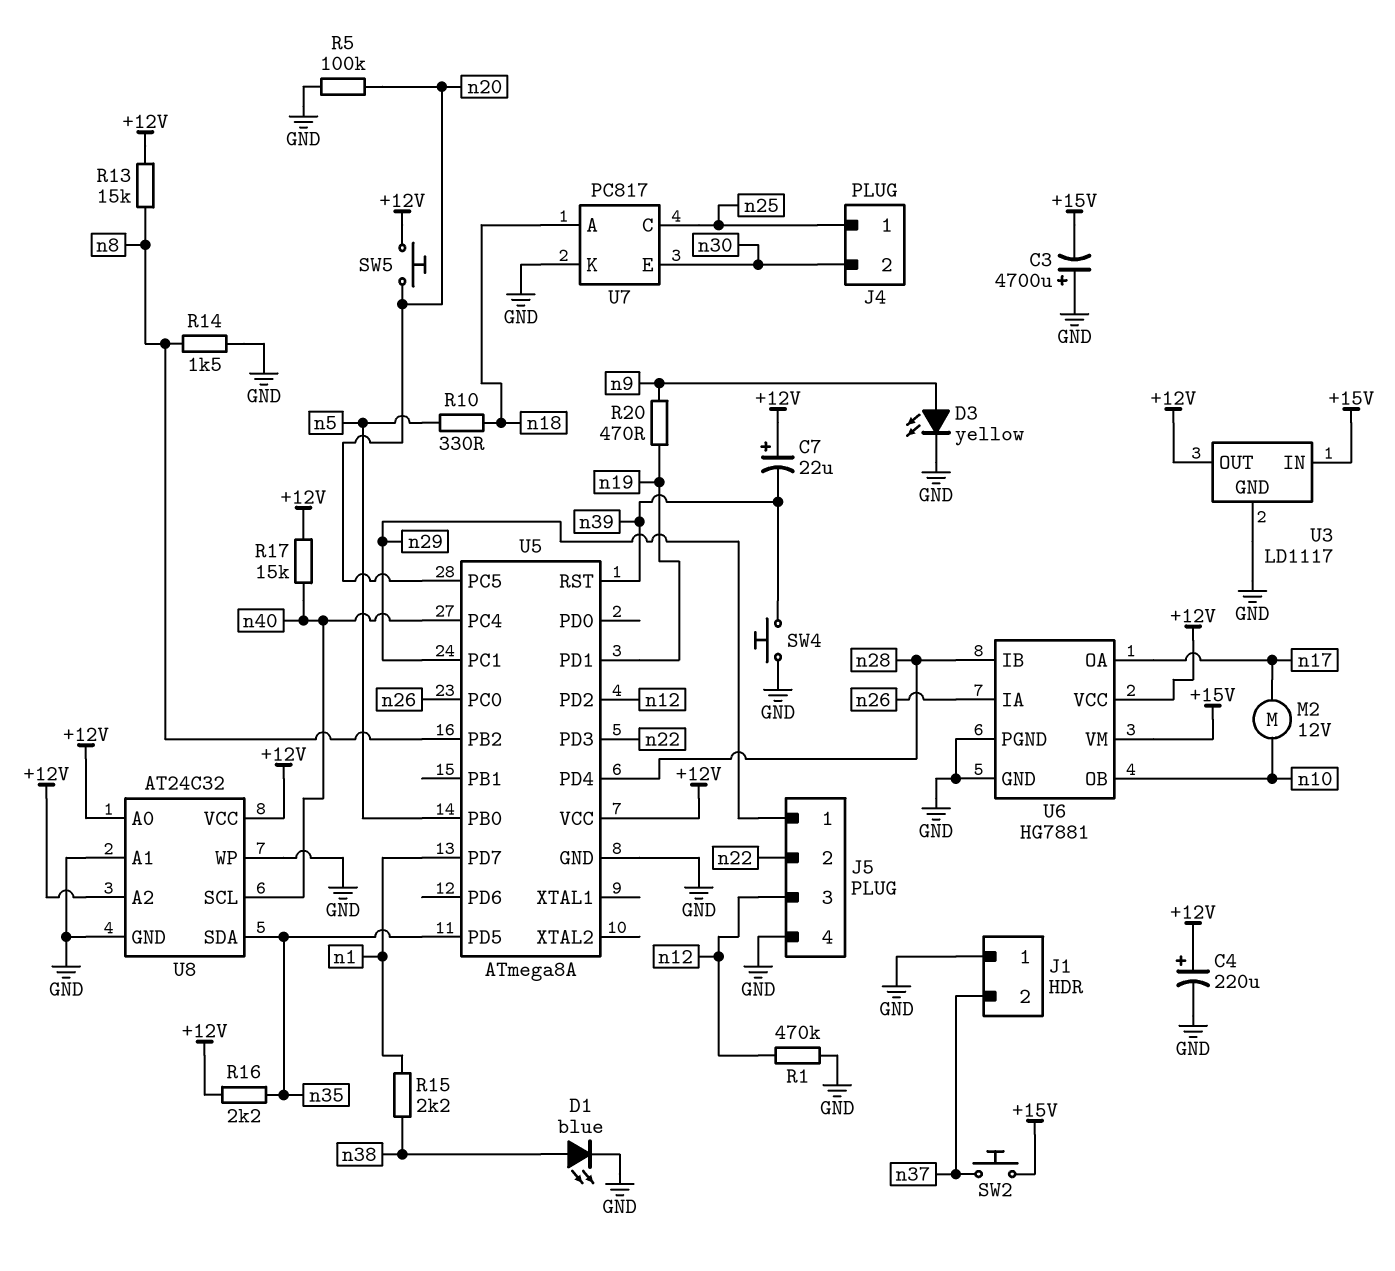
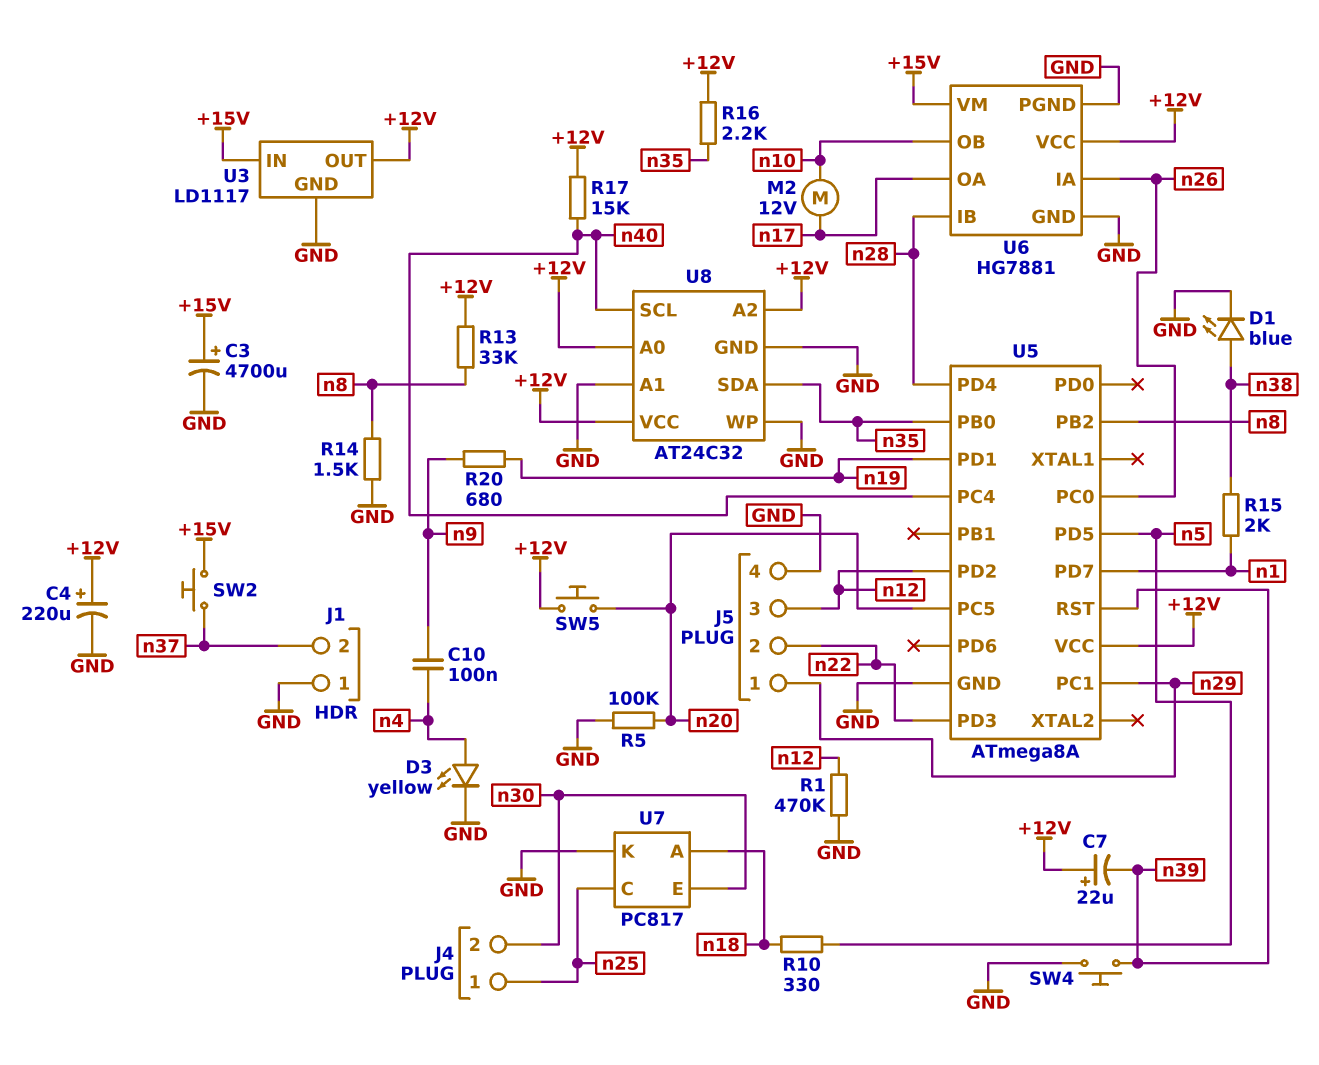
C3: 4700uF (plus GND, minus +15V) -> 4700uF (plus +15V, minus GND)
C10: none -> 100nF (n4, n9)
D3: LED yellow (A n9, K GND) -> LED yellow (A n4, K GND)
R13: 15k (+12V, n8) -> 33k (+12V, n8)
R15: 2.2k (n1, n38) -> 2k (n1, n38)
R20: 470 (n9, n19) -> 680 (n9, n19)
U5 pin PB0: n5 -> n35
U5 pin PD5: n35 -> n5

